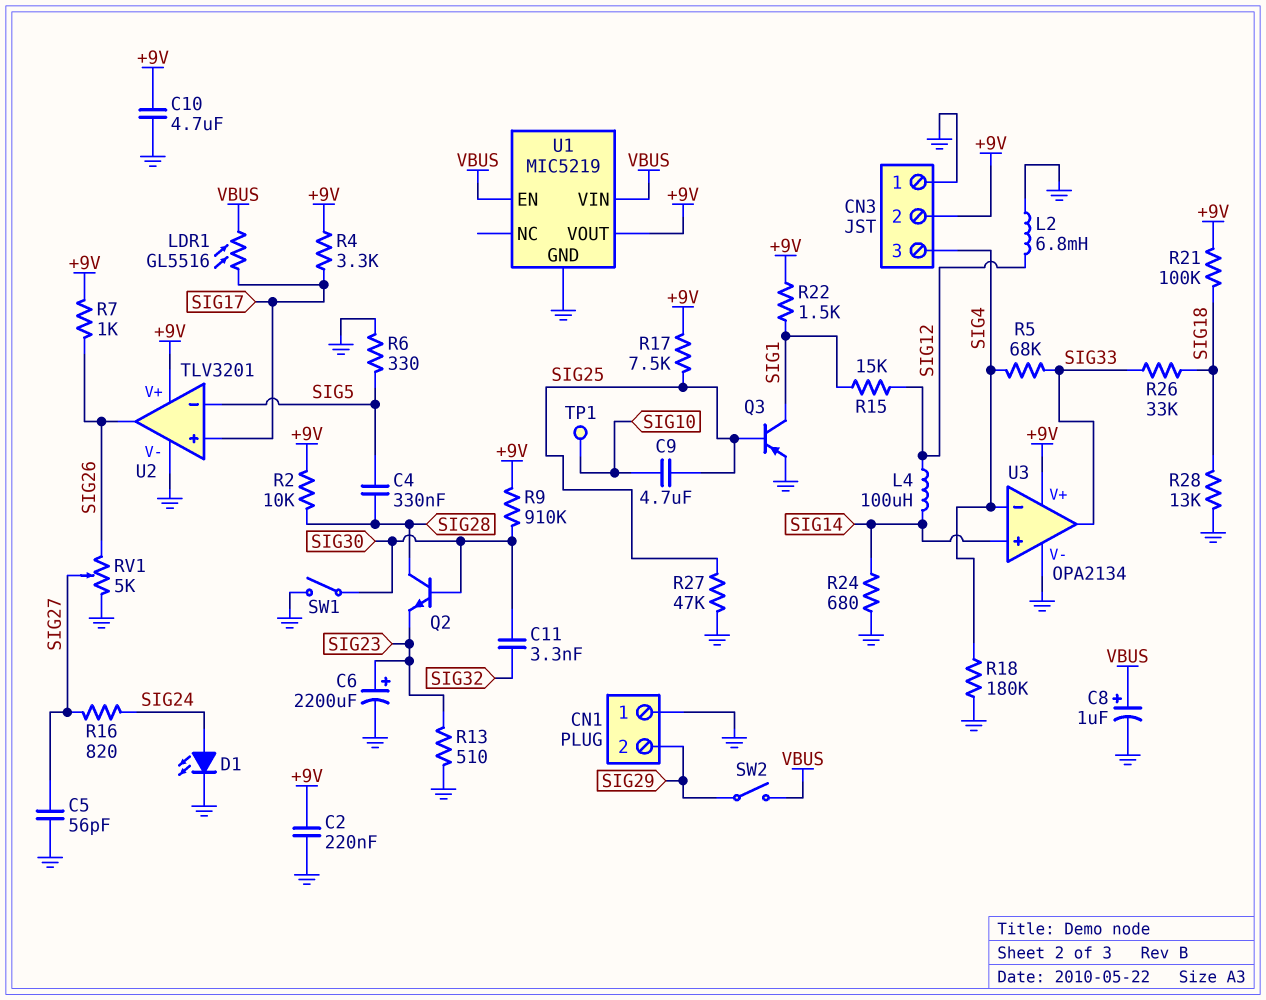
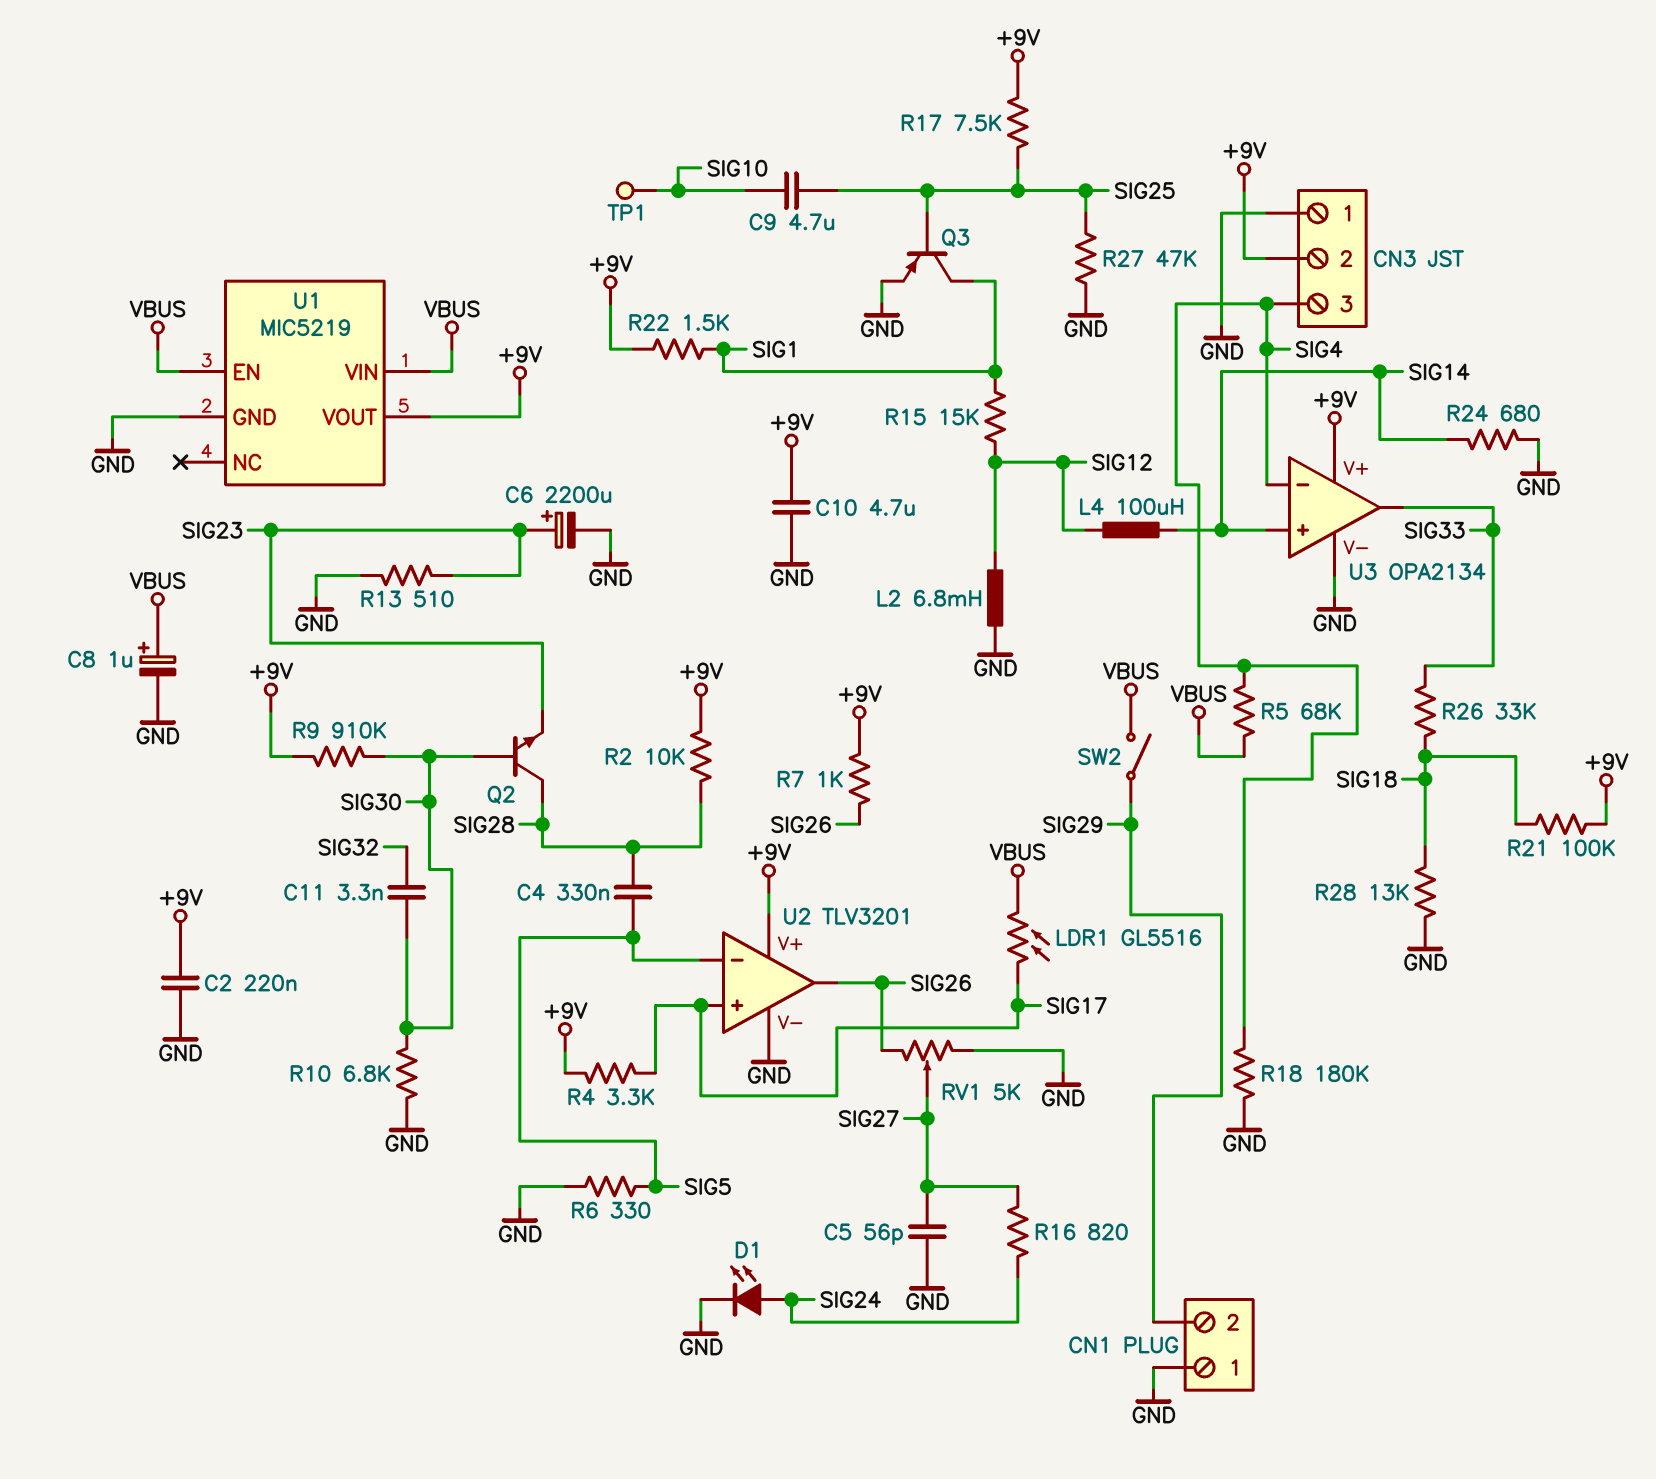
R5: 68k (SIG4, SIG33) -> 68k (SIG4, VBUS)
R10: none -> 6.8k (GND, SIG30)
SW1: switch (GND, SIG30) -> none

